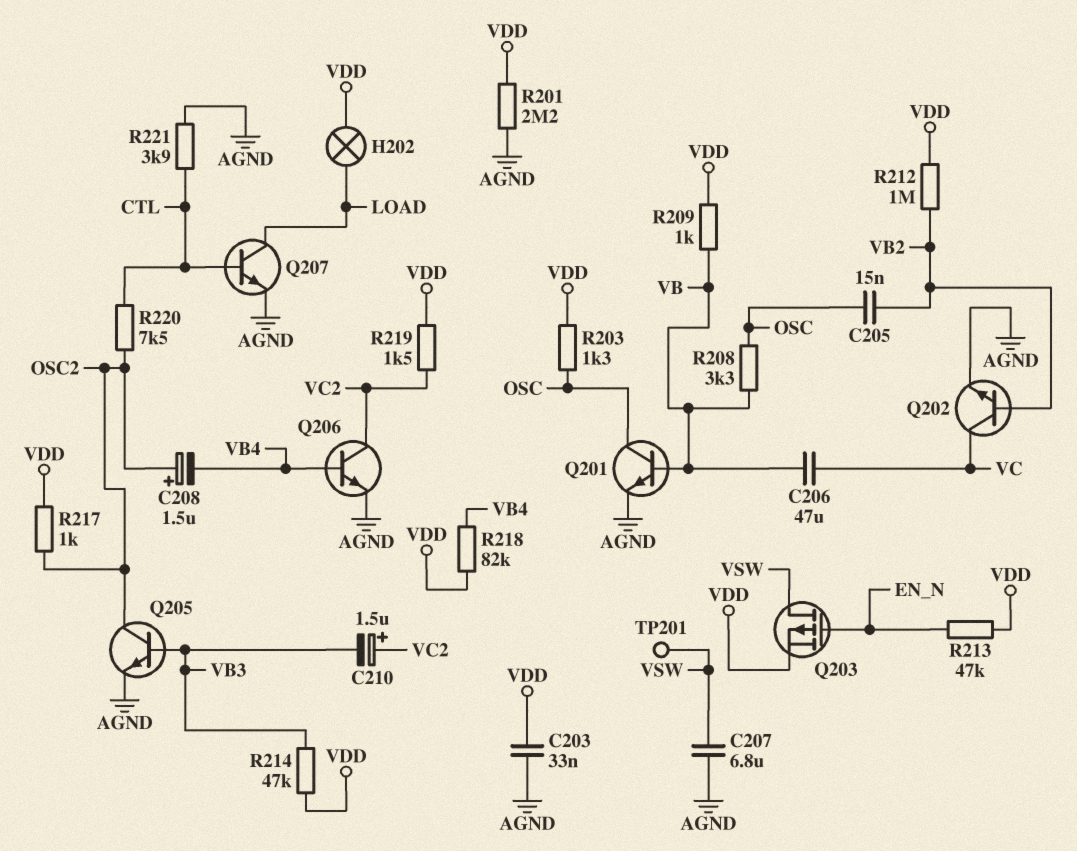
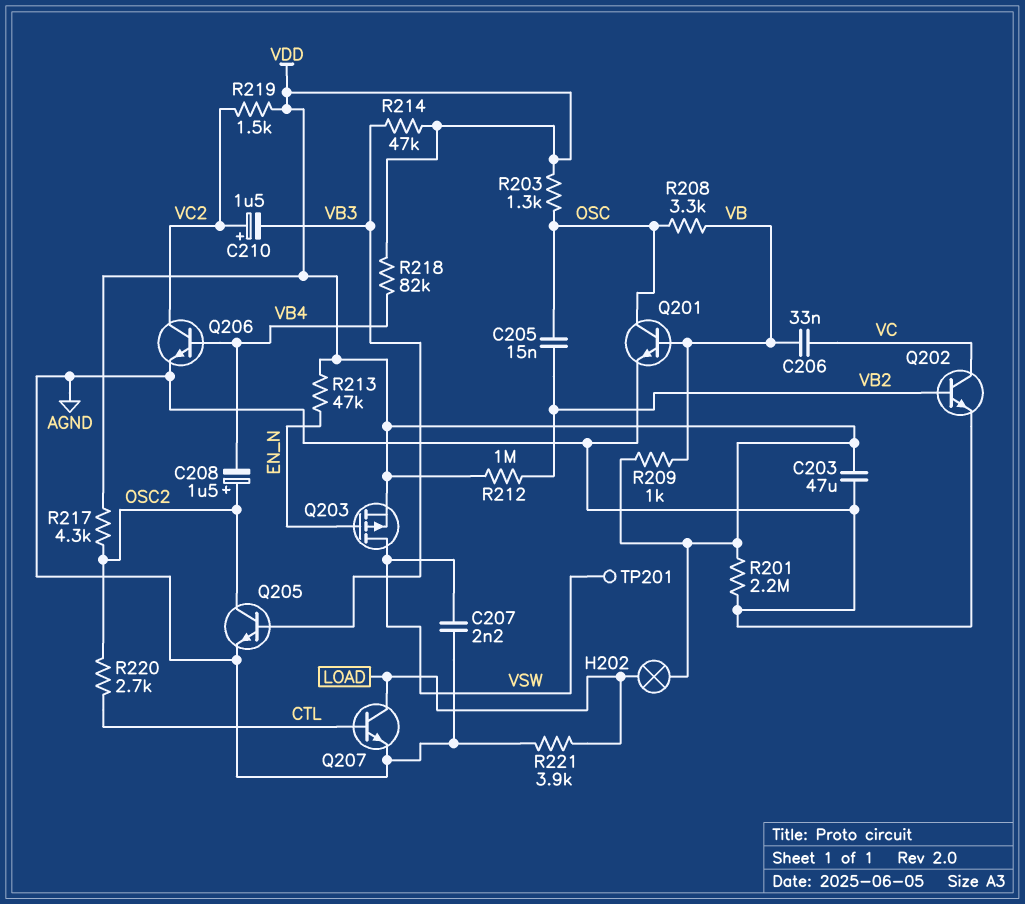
C203: 33nF (AGND, VDD) -> 47uF (AGND, VDD)
C206: 47uF (VB, VC) -> 33nF (VB, VC)
C207: 6.8uF (AGND, VSW) -> 2.2nF (AGND, VSW)
R217: 1k (OSC2, VDD) -> 4.3k (OSC2, VDD)
R220: 7.5k (CTL, OSC2) -> 2.7k (CTL, OSC2)
R221: 3.9k (AGND, CTL) -> 3.9k (AGND, LOAD)

